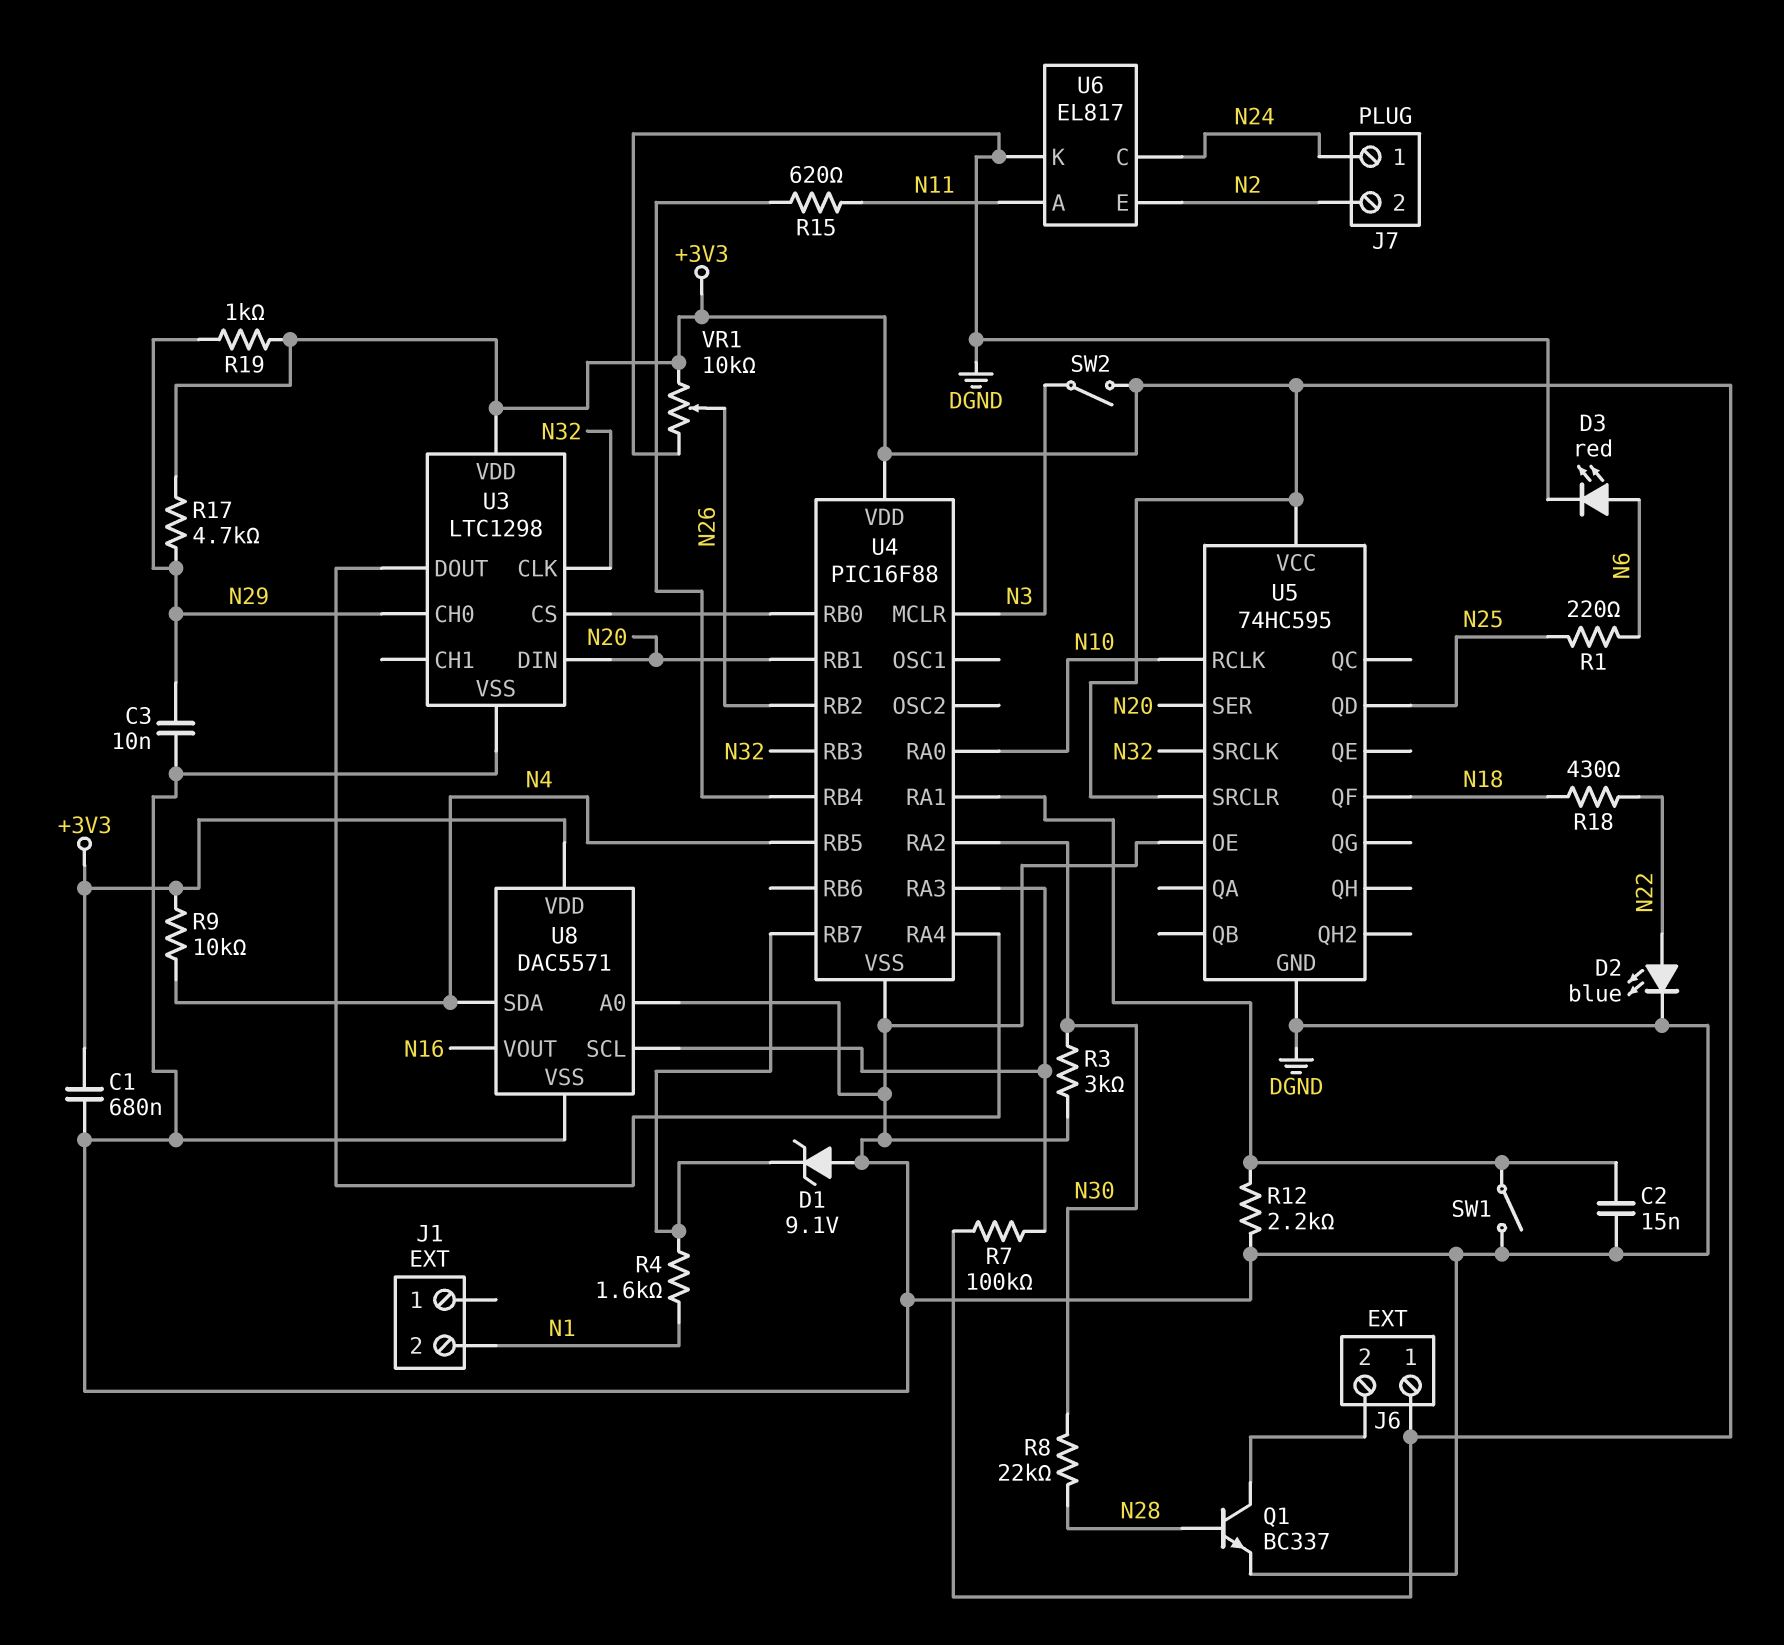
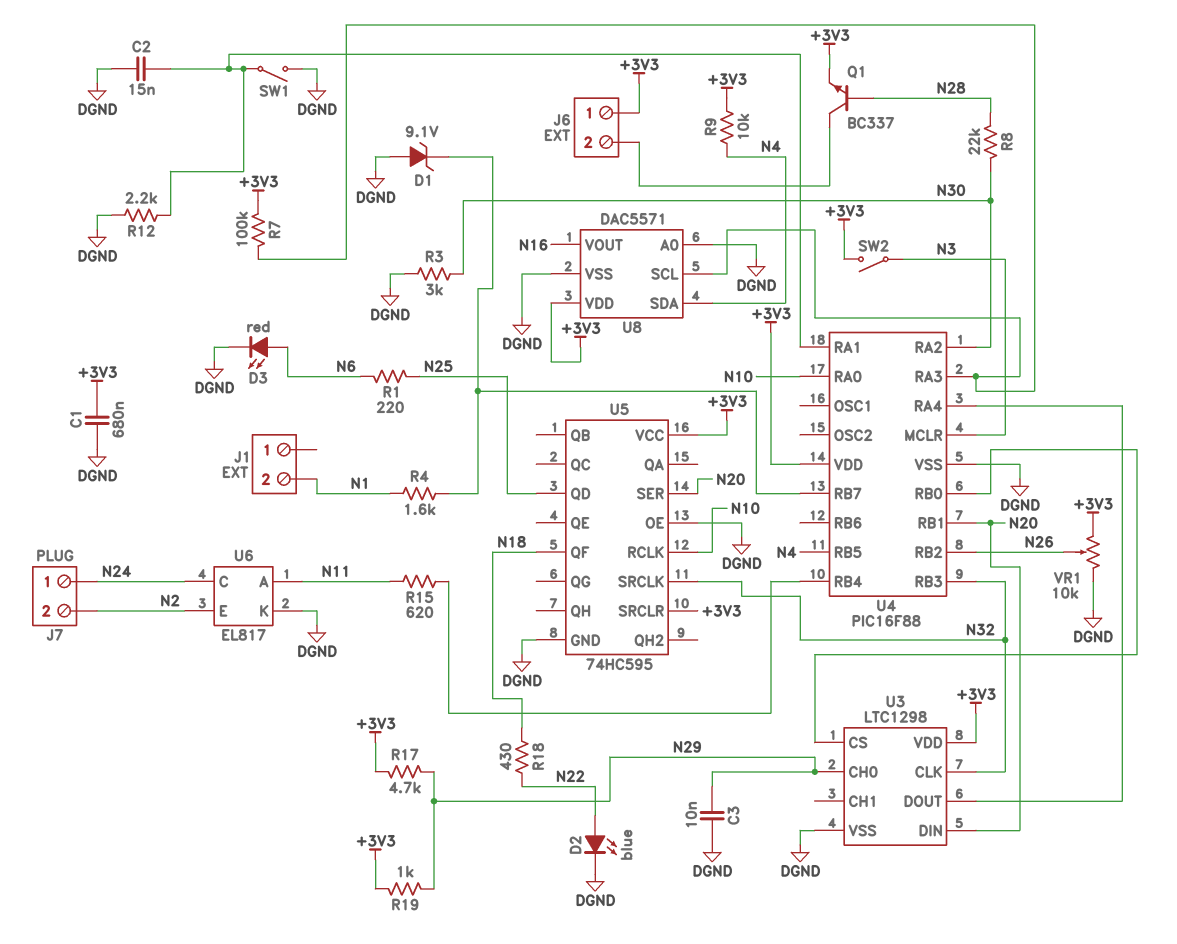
Q1: NPN BC337 (B N28, C J6/2, E DGND) -> NPN BC337 (B N28, C J6/2, E +3V3)

